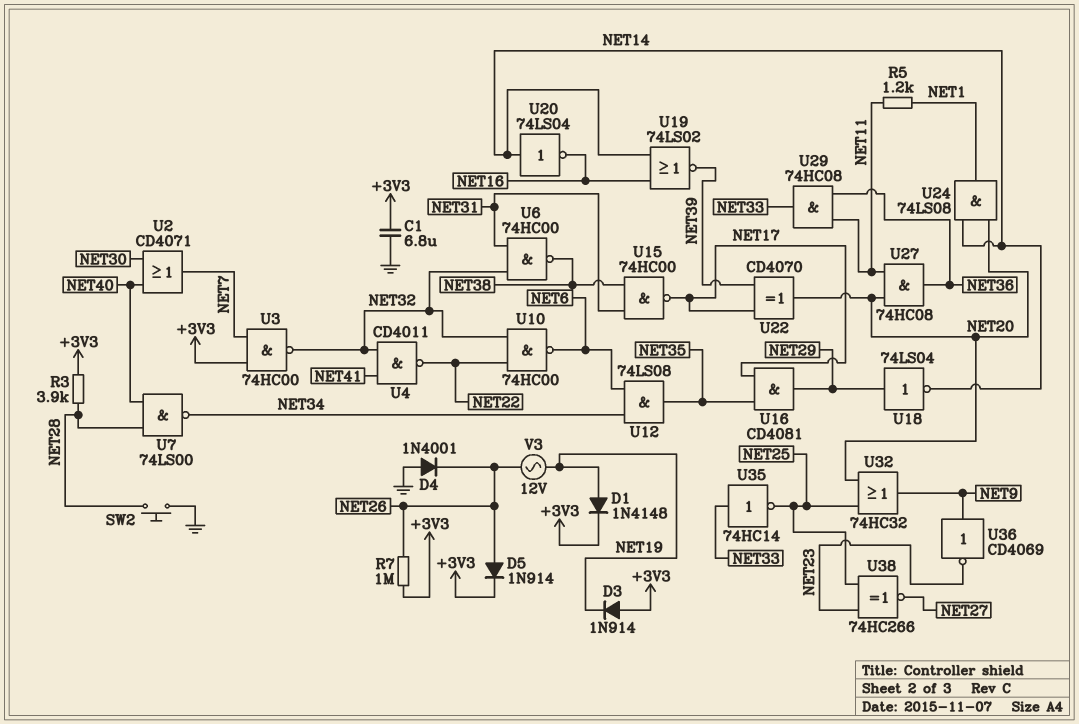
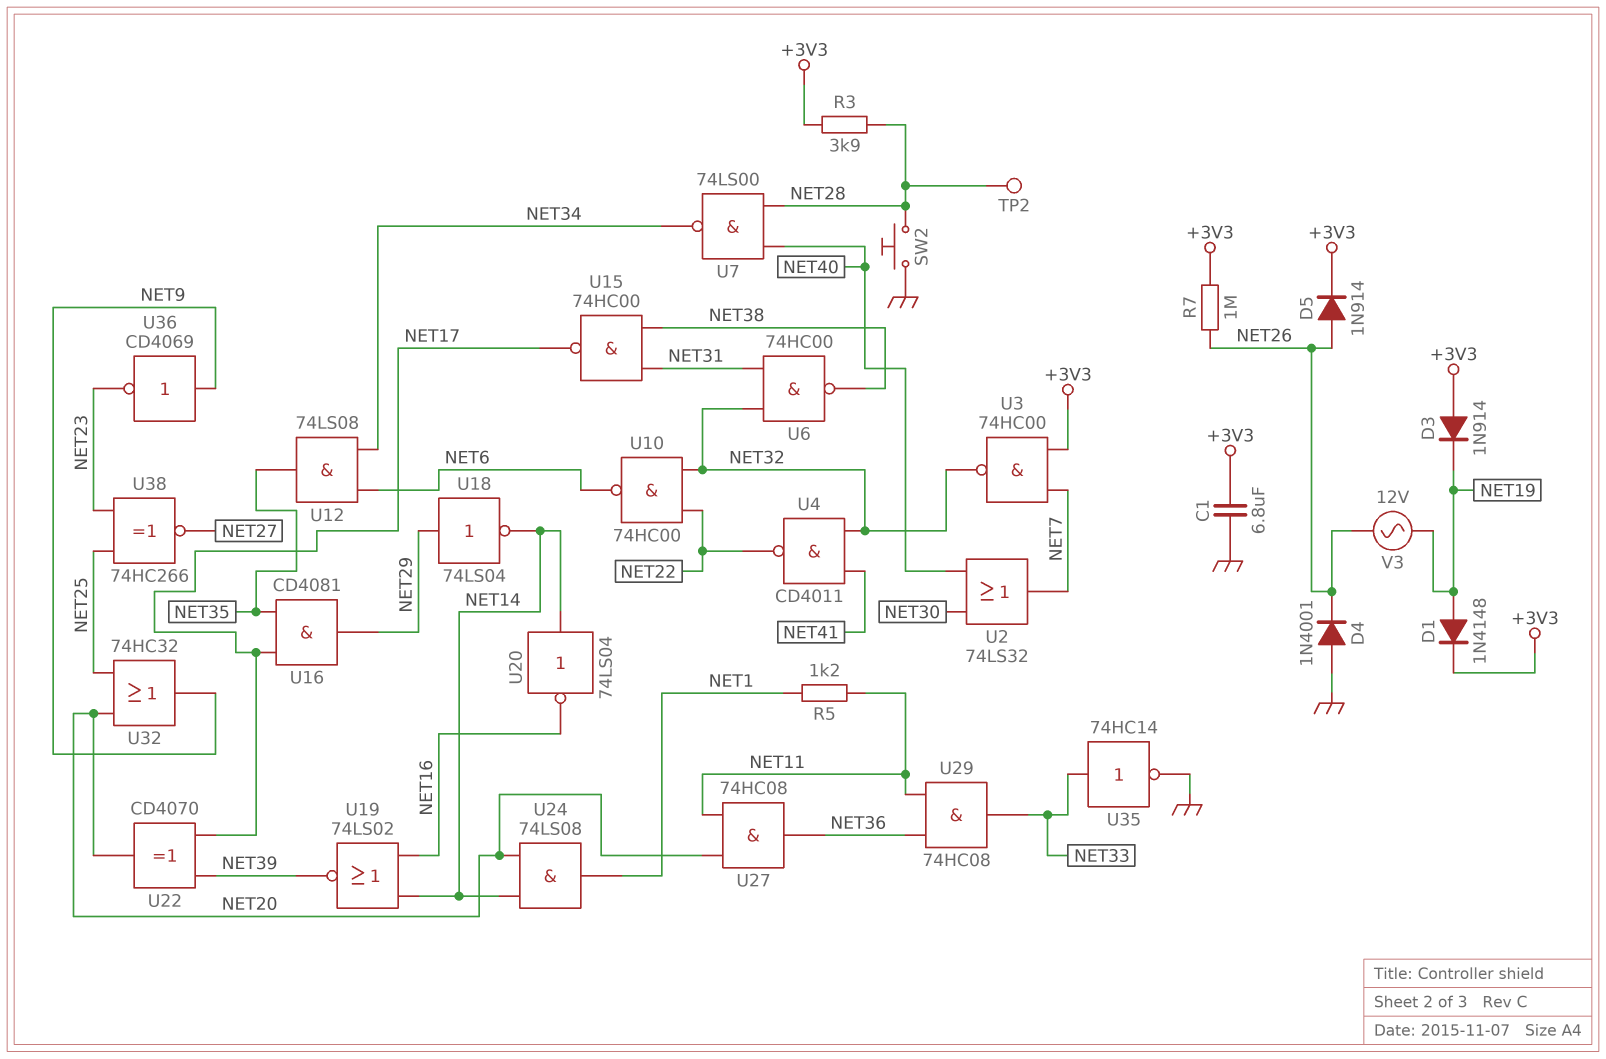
TP2: none -> test point (NET28)
U2: OR CD4071 (in NET30, in NET40, out NET7) -> OR 74LS32 (in NET30, in NET40, out NET7)
U35: NOT 74HC14 (in NET33, out NET25) -> NOT 74HC14 (in NET33, out GND)

